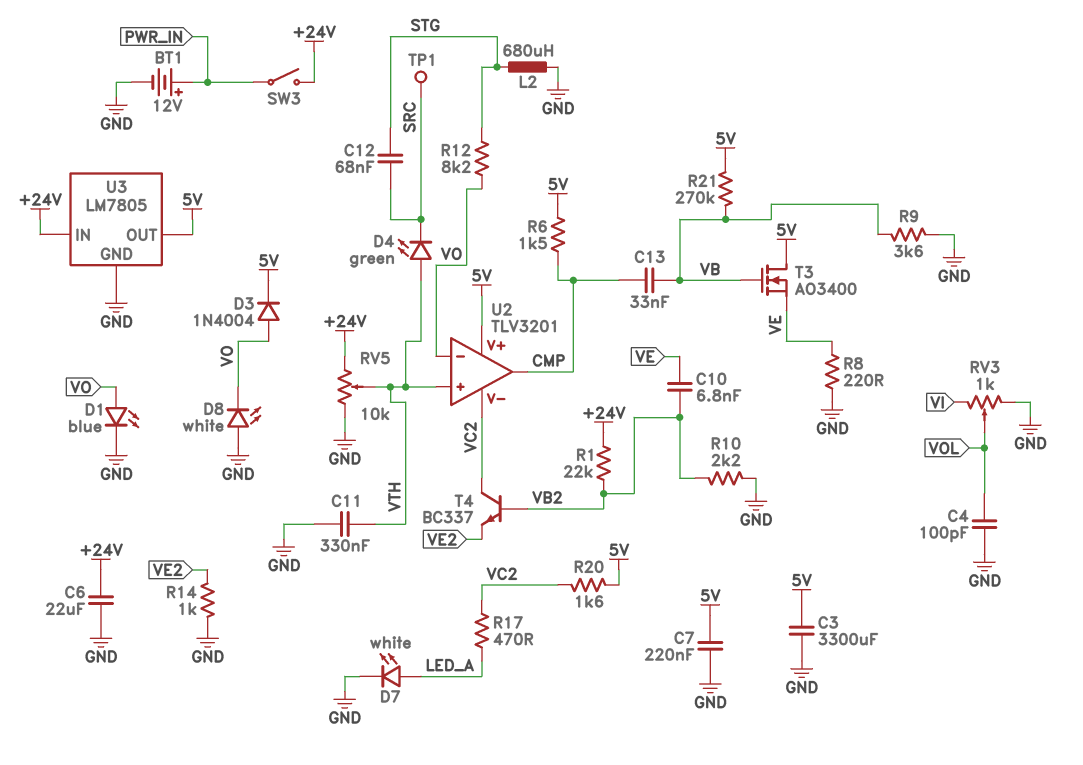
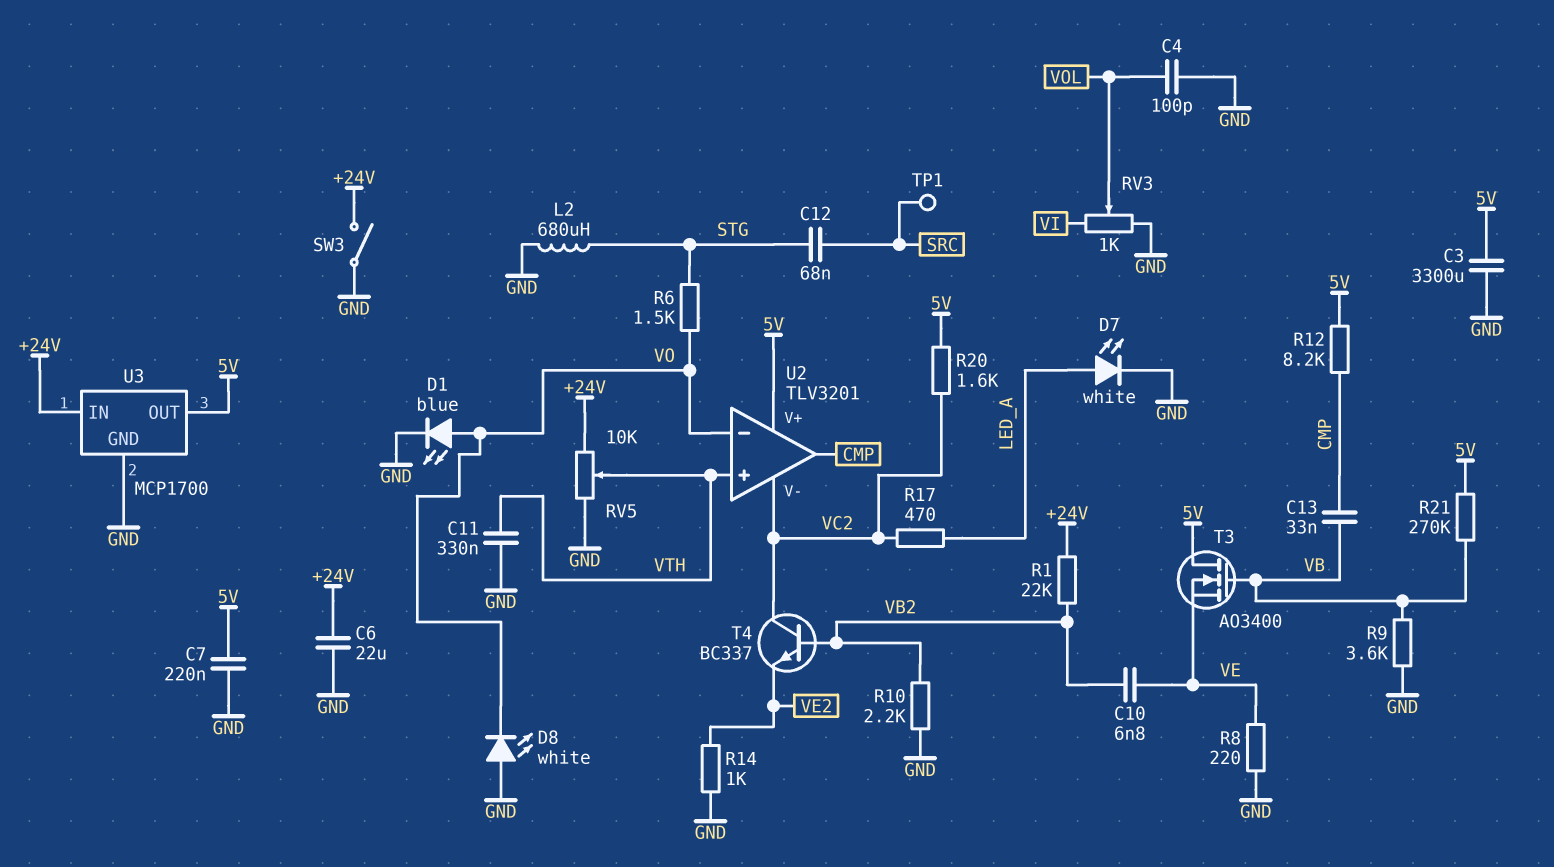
BT1: 12V (plus PWR_IN, minus GND) -> none
D3: diode 1N4004 (A VO, K 5V) -> none
D4: LED green (A VTH, K SRC) -> none
R6: 1.5k (5V, CMP) -> 1.5k (STG, VO)
R12: 8.2k (STG, VO) -> 8.2k (5V, CMP)
SW3: switch (+24V, PWR_IN) -> switch (+24V, GND)
U3: LM7805 -> MCP1700

